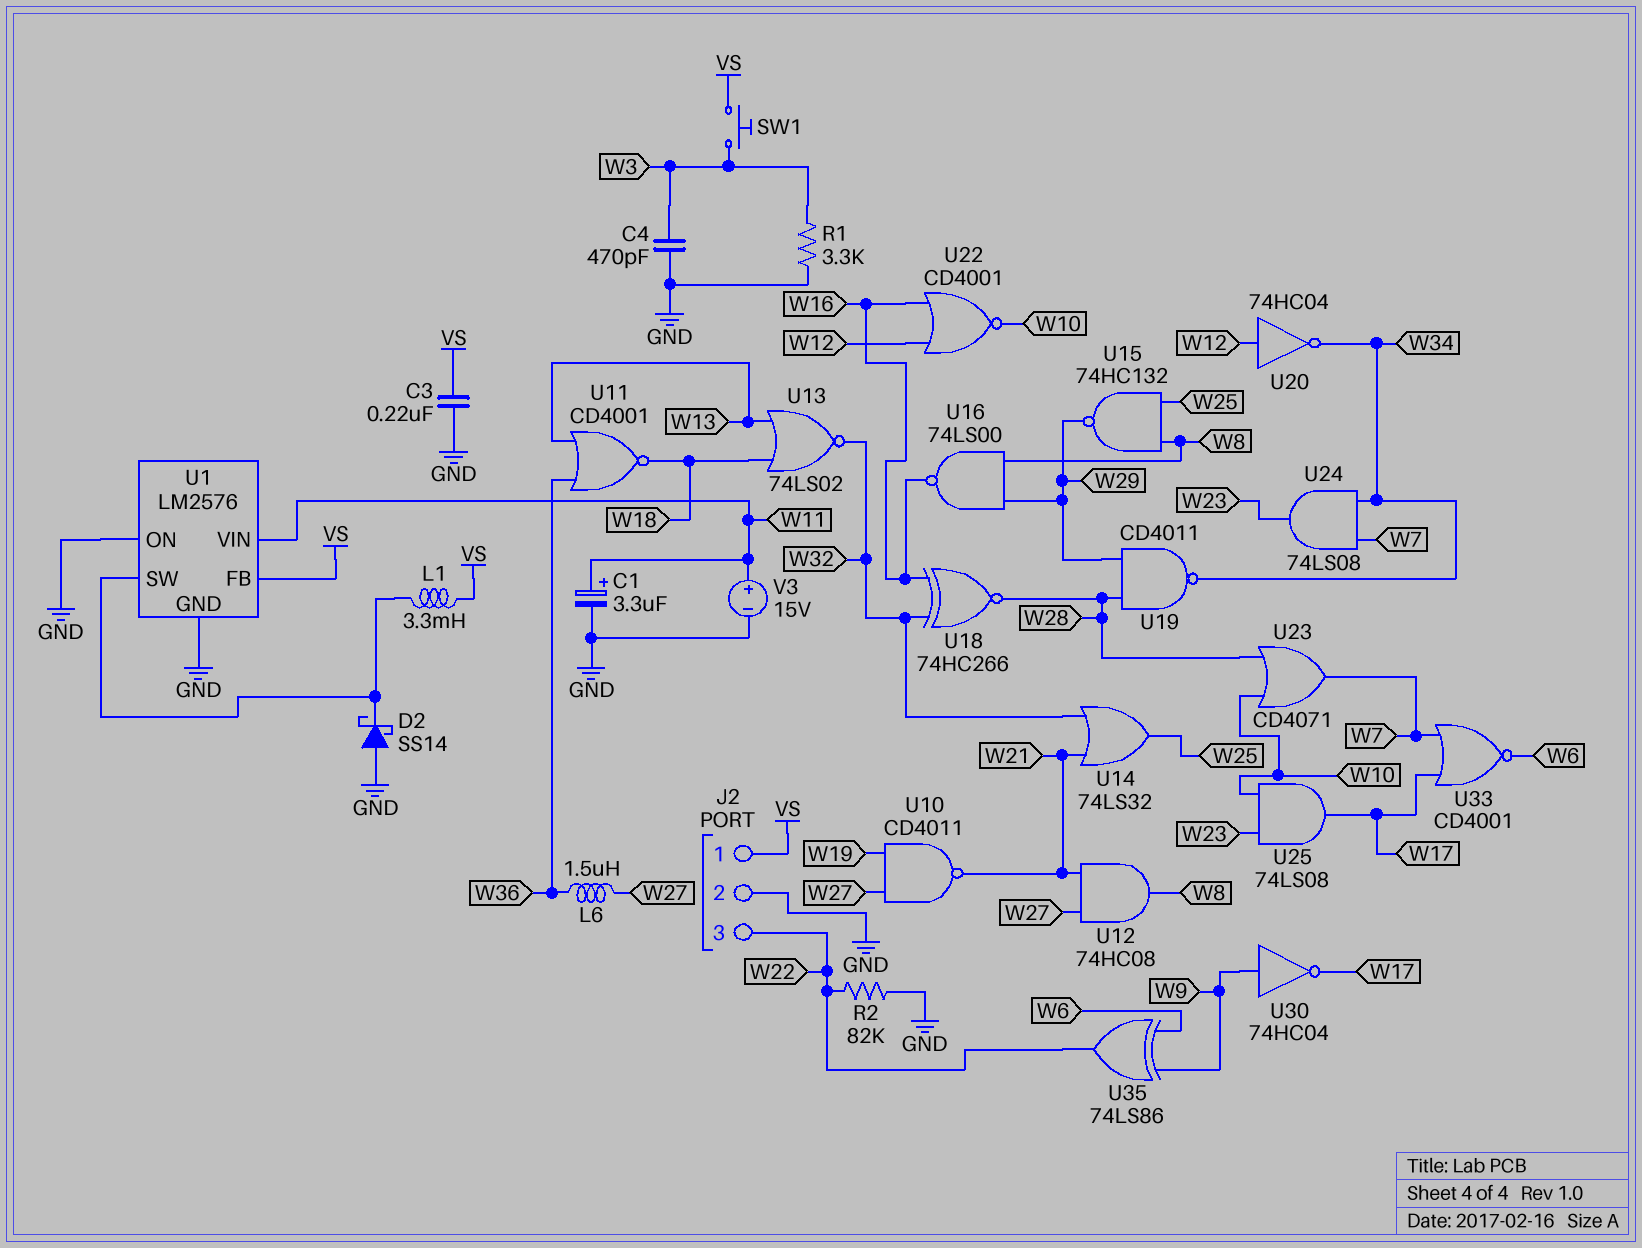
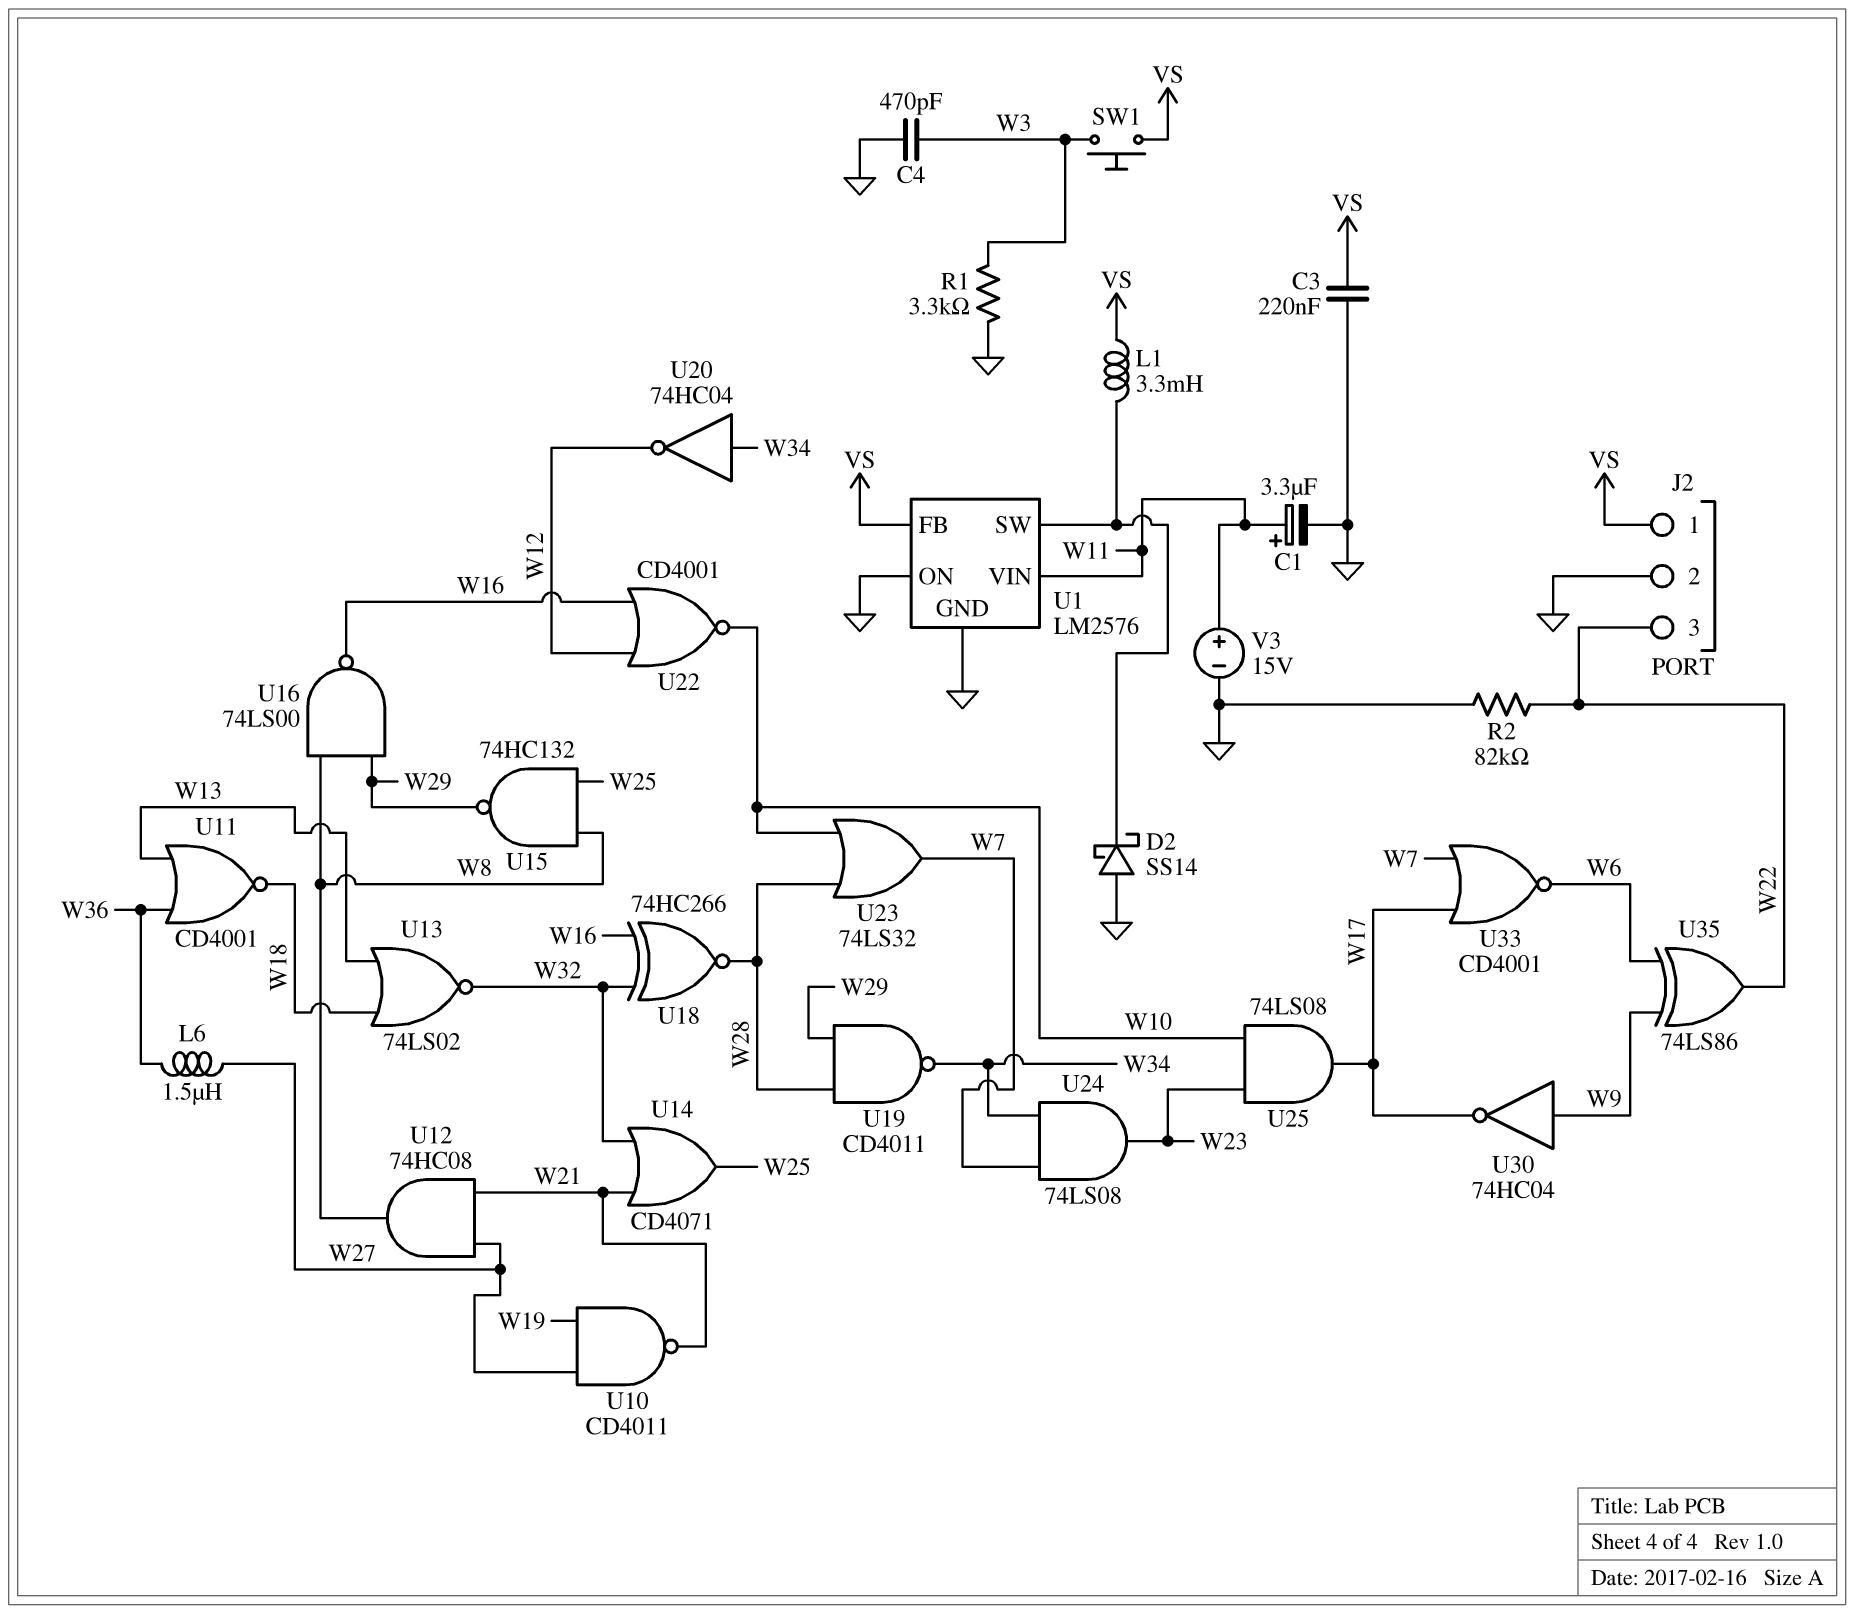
U14: OR 74LS32 (in W21, in W32, out W25) -> OR CD4071 (in W21, in W32, out W25)
U20: NOT 74HC04 (in W12, out W34) -> NOT 74HC04 (in W34, out W12)
U23: OR CD4071 (in W10, in W28, out W7) -> OR 74LS32 (in W10, in W28, out W7)

